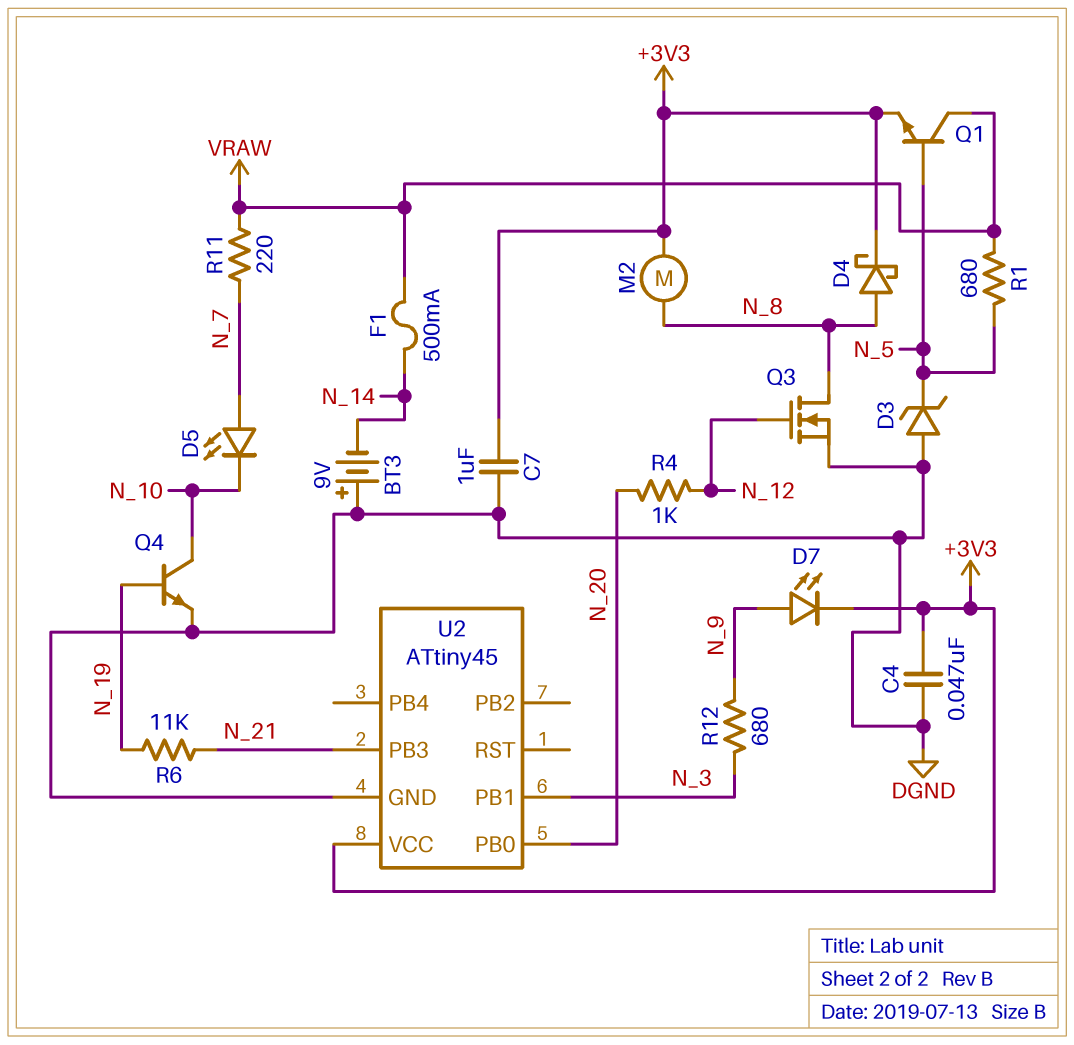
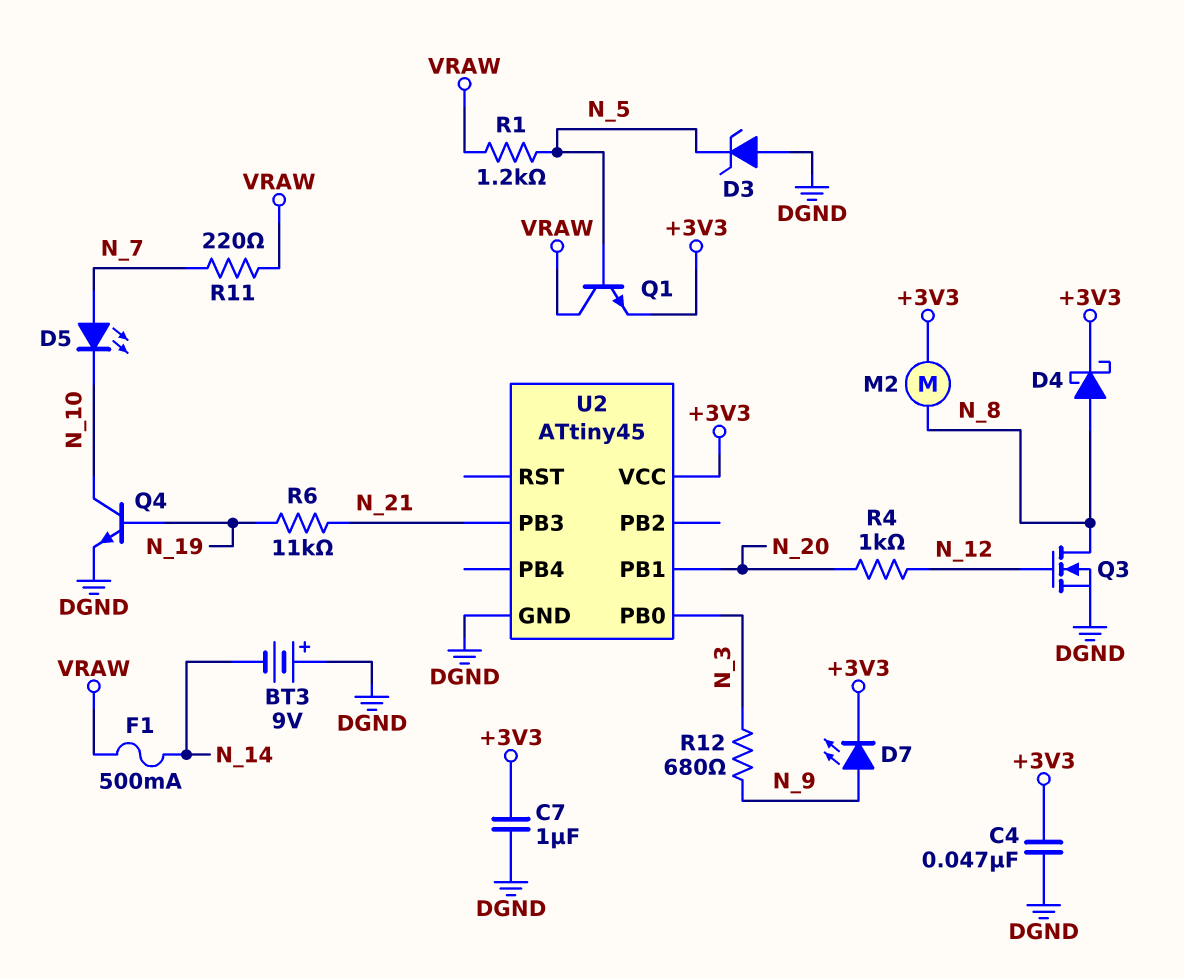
R1: 680 (N_5, VRAW) -> 1.2k (N_5, VRAW)
U2 pin PB0: N_20 -> N_3
U2 pin PB1: N_3 -> N_20

